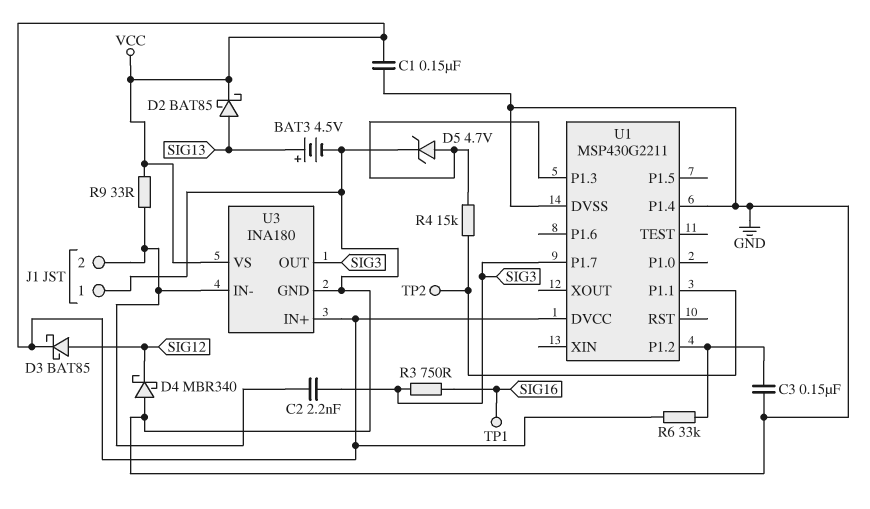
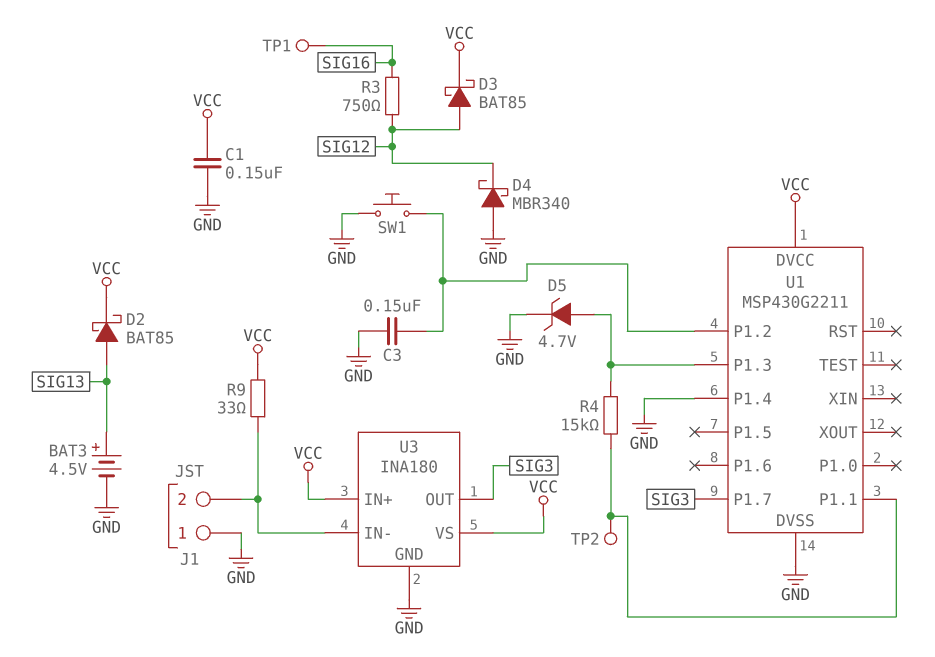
C2: 2.2nF (J1/2, SIG3) -> none
R3: 750 (SIG3, SIG16) -> 750 (SIG12, SIG16)
R6: 33k (U1/P1.2, VCC) -> none
SW1: none -> button (GND, U1/P1.2)

